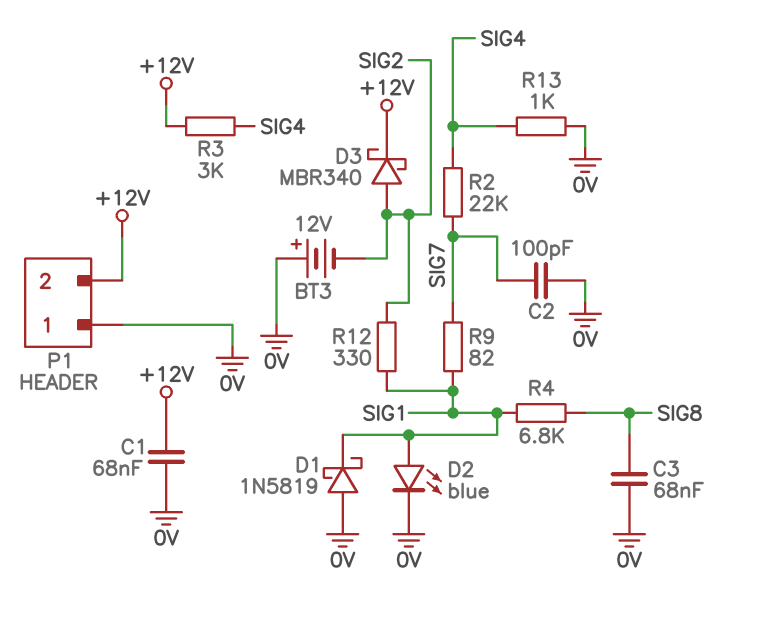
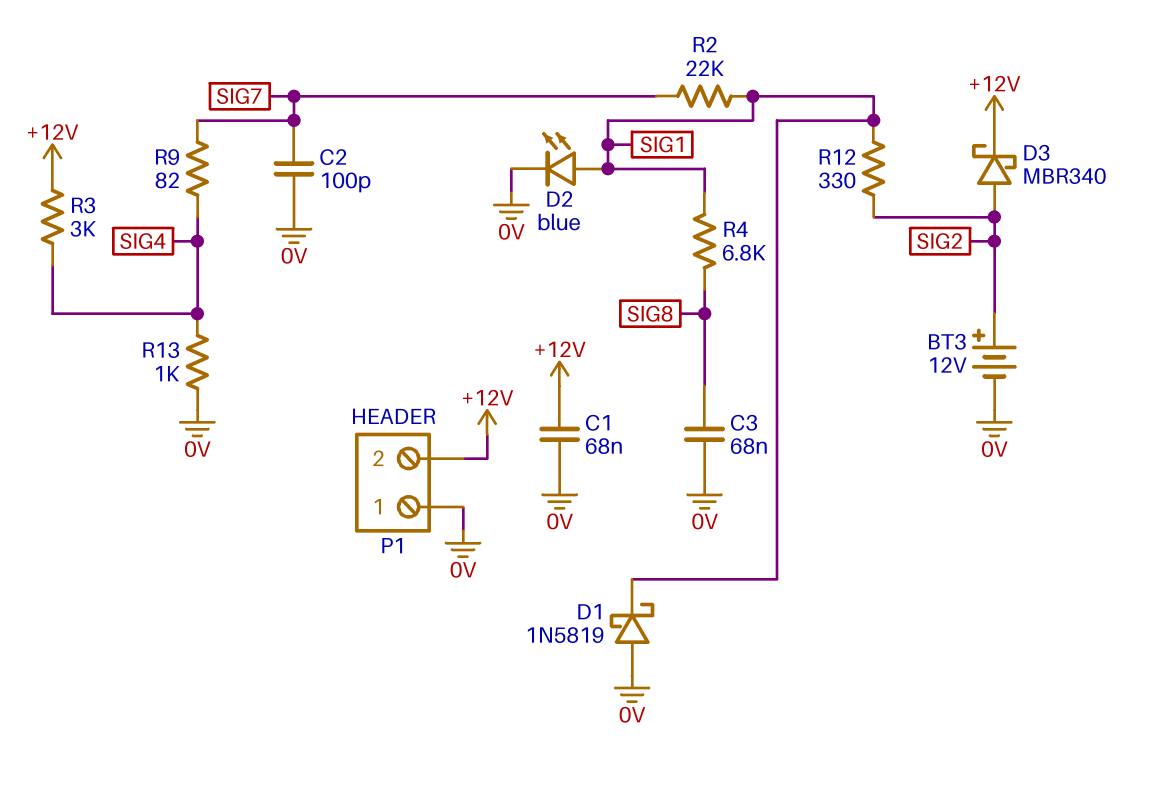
BT3: 12V (plus 0V, minus SIG2) -> 12V (plus SIG2, minus 0V)
R2: 22k (SIG4, SIG7) -> 22k (SIG1, SIG7)
R9: 82 (SIG1, SIG7) -> 82 (SIG4, SIG7)

